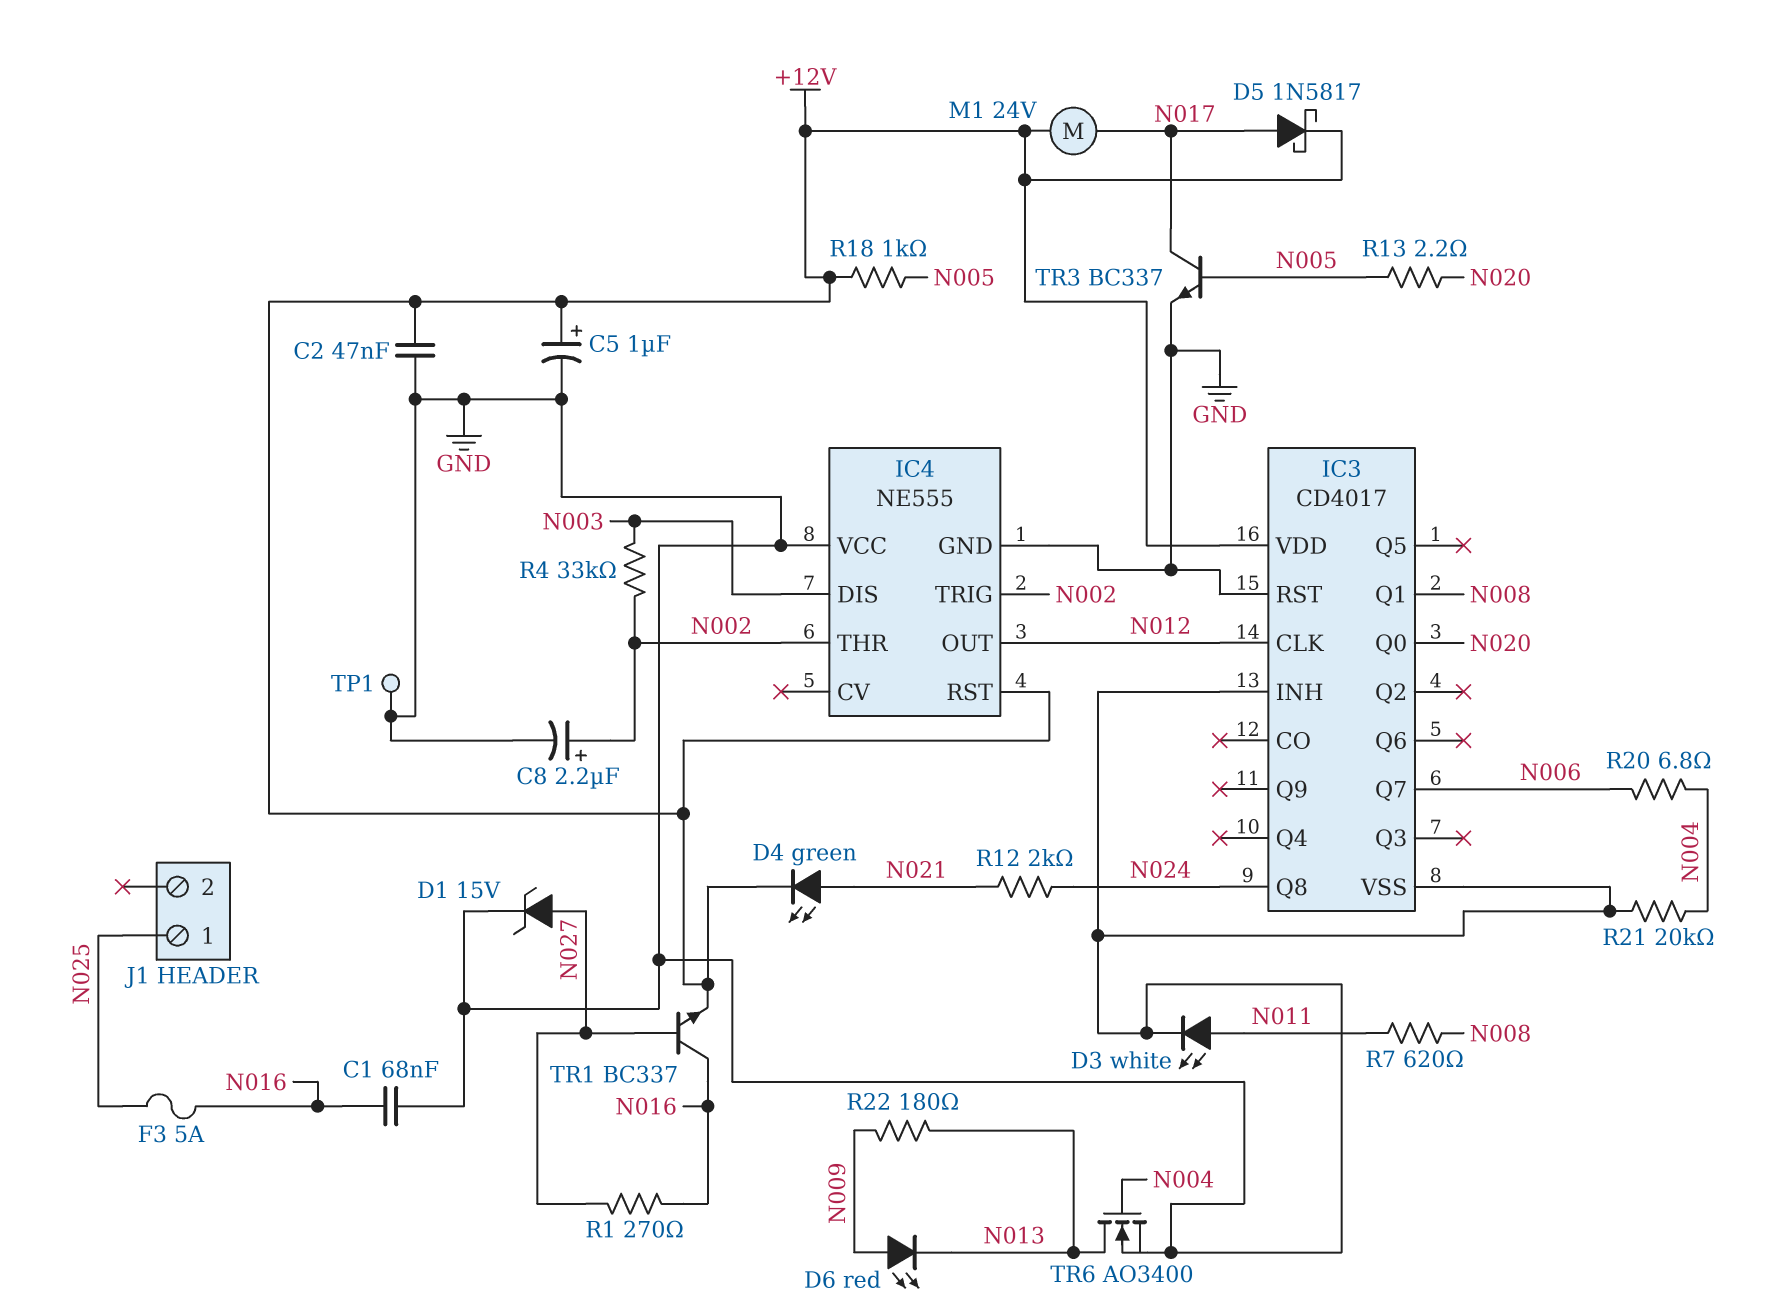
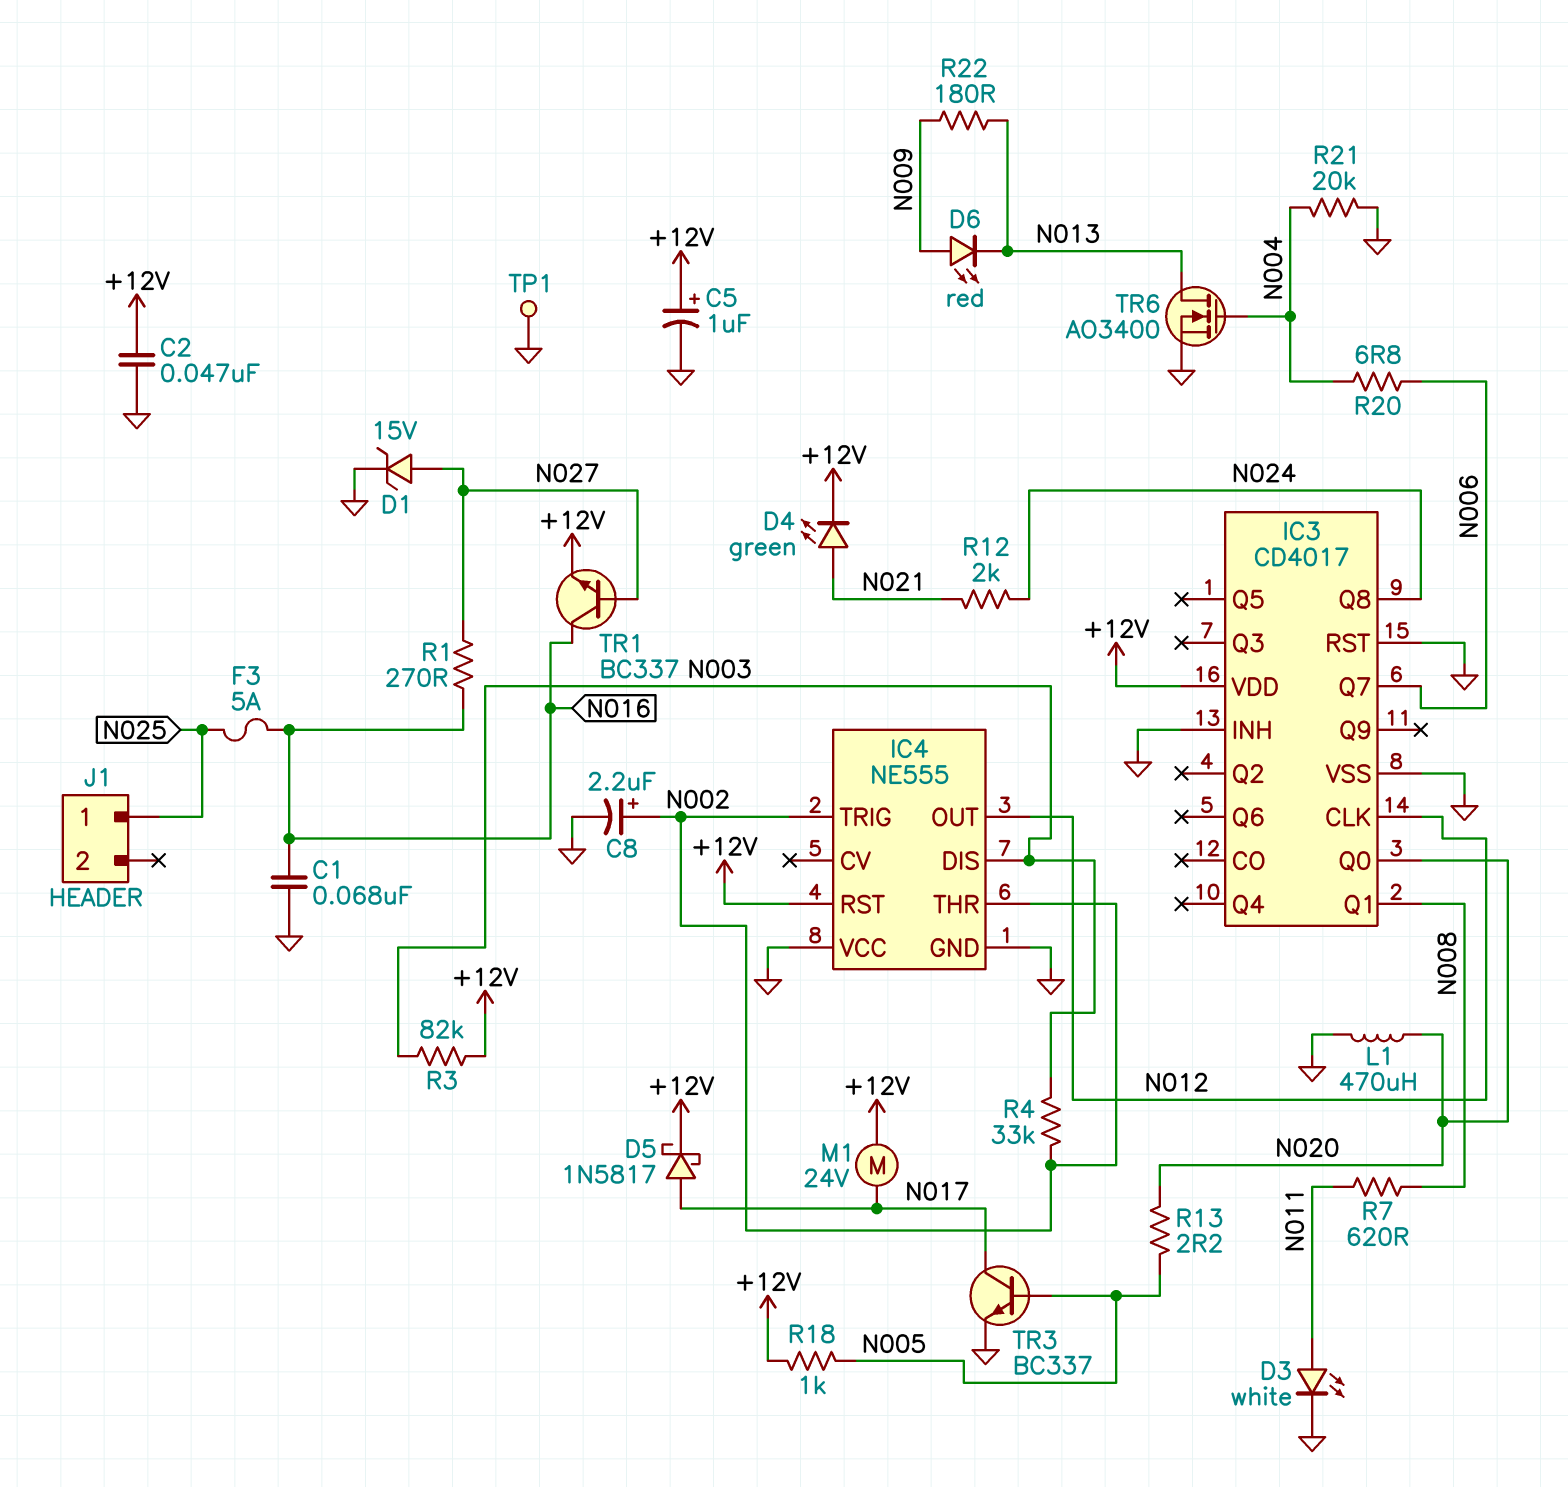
L1: none -> 470uH (GND, N020)
R3: none -> 82k (+12V, N003)

